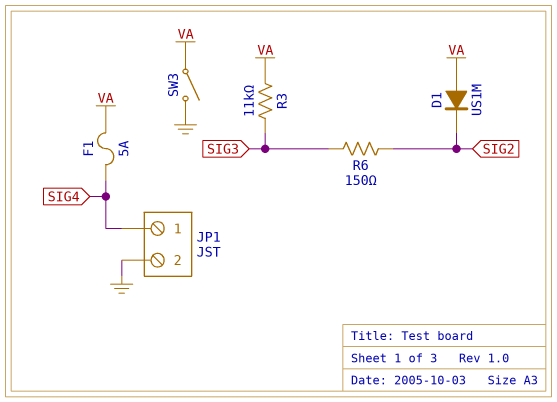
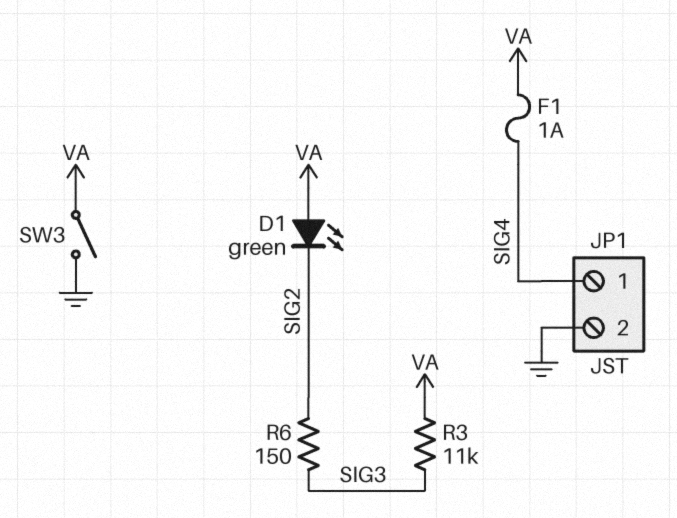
D1: diode US1M (A VA, K SIG2) -> LED green (A VA, K SIG2)
F1: 5A (SIG4, VA) -> 1A (SIG4, VA)

